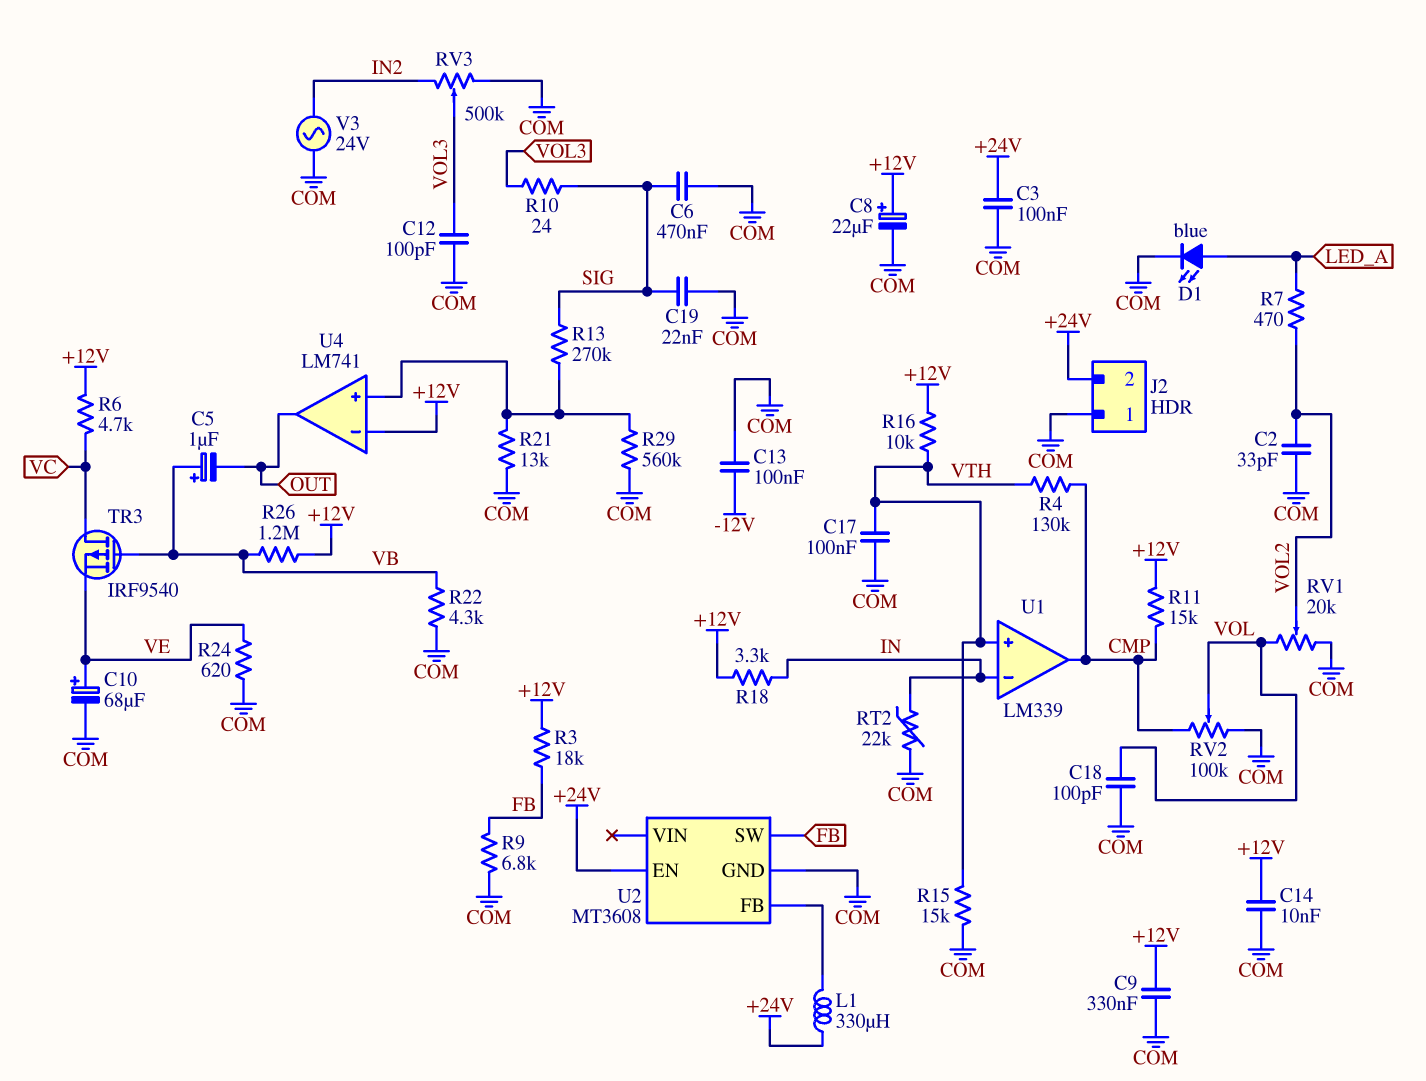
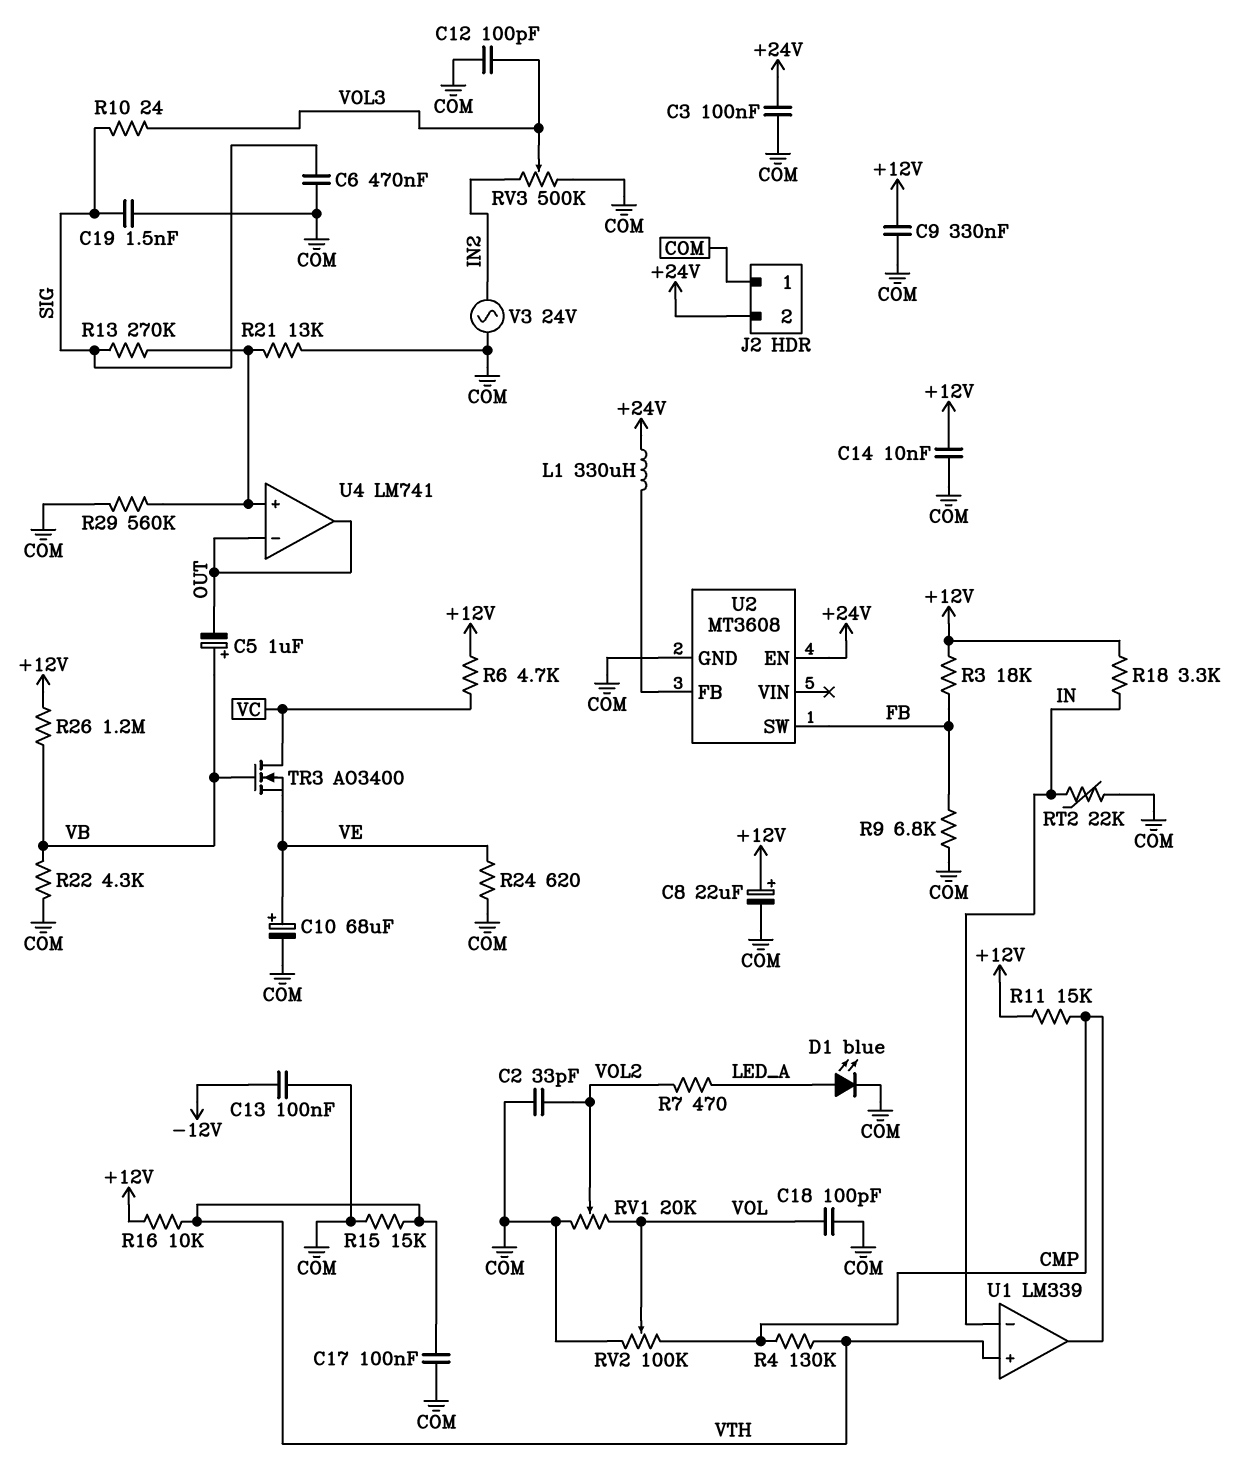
C19: 22nF (COM, SIG) -> 1.5nF (COM, SIG)
TR3: PMOS IRF9540 (G VB, D VC, S VE) -> NMOS AO3400 (G VB, D VC, S VE)
U4 pin in-: +12V -> OUT

